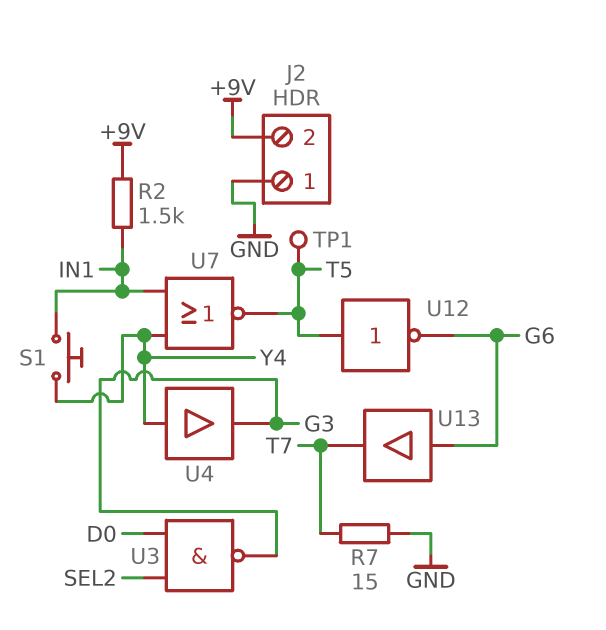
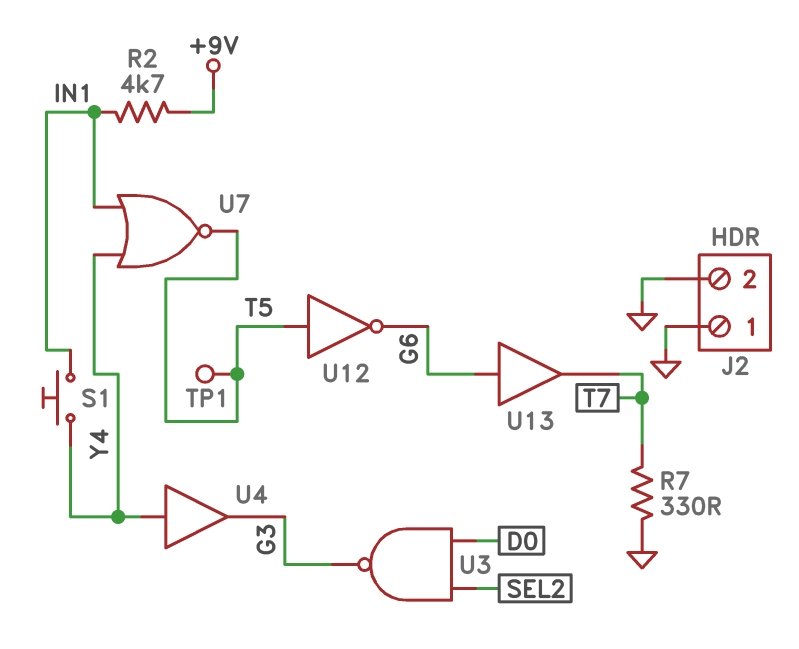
J2 pin 2: +9V -> GND
R2: 1.5k (+9V, IN1) -> 4.7k (+9V, IN1)
R7: 15 (GND, T7) -> 330 (GND, T7)

